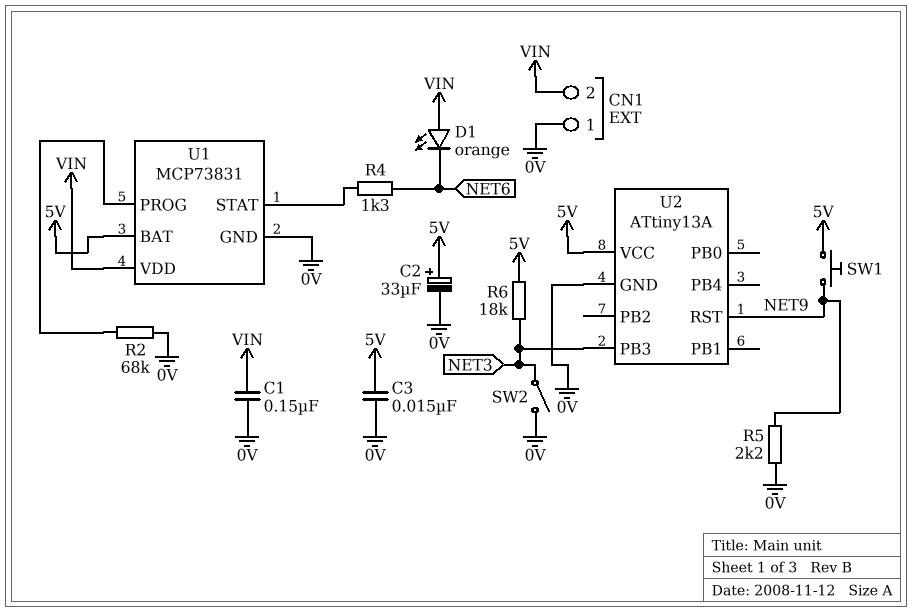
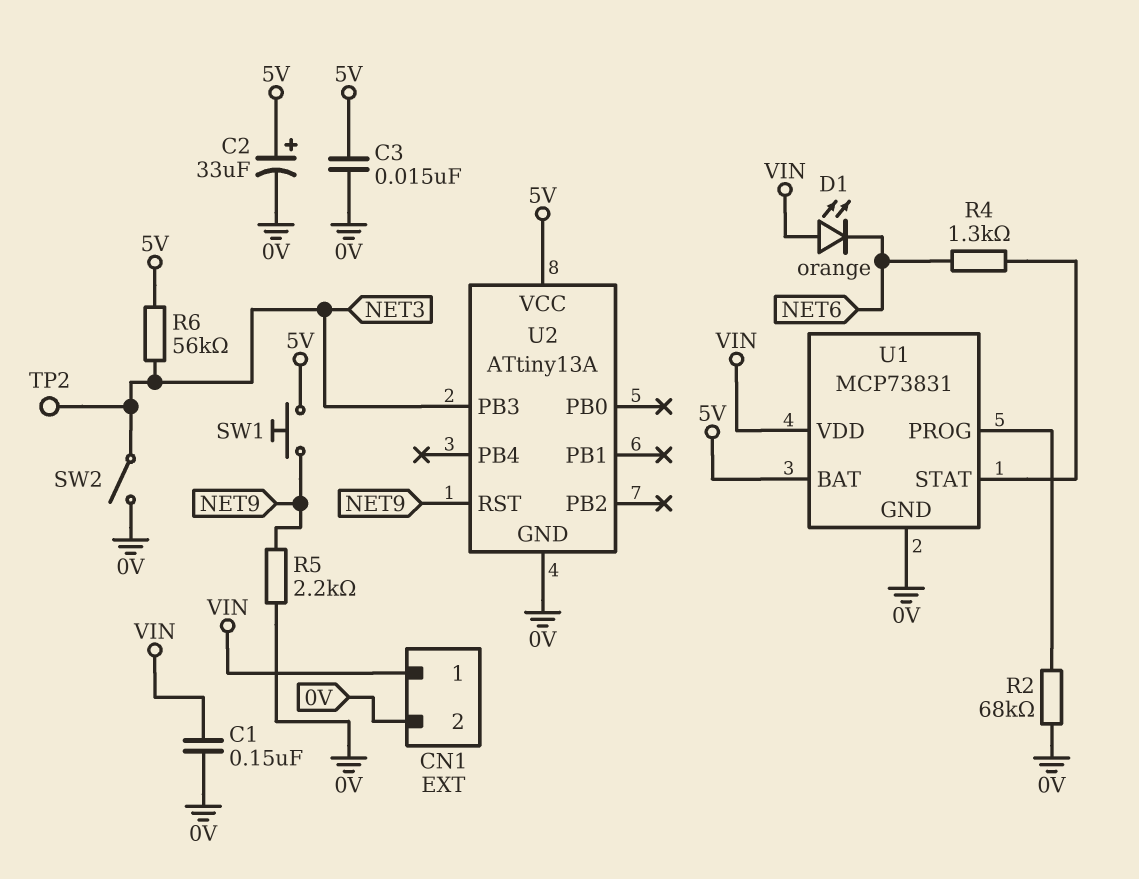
CN1 pin 1: 0V -> VIN
CN1 pin 2: VIN -> 0V
R6: 18k (5V, NET3) -> 56k (5V, NET3)
TP2: none -> test point (NET3)

